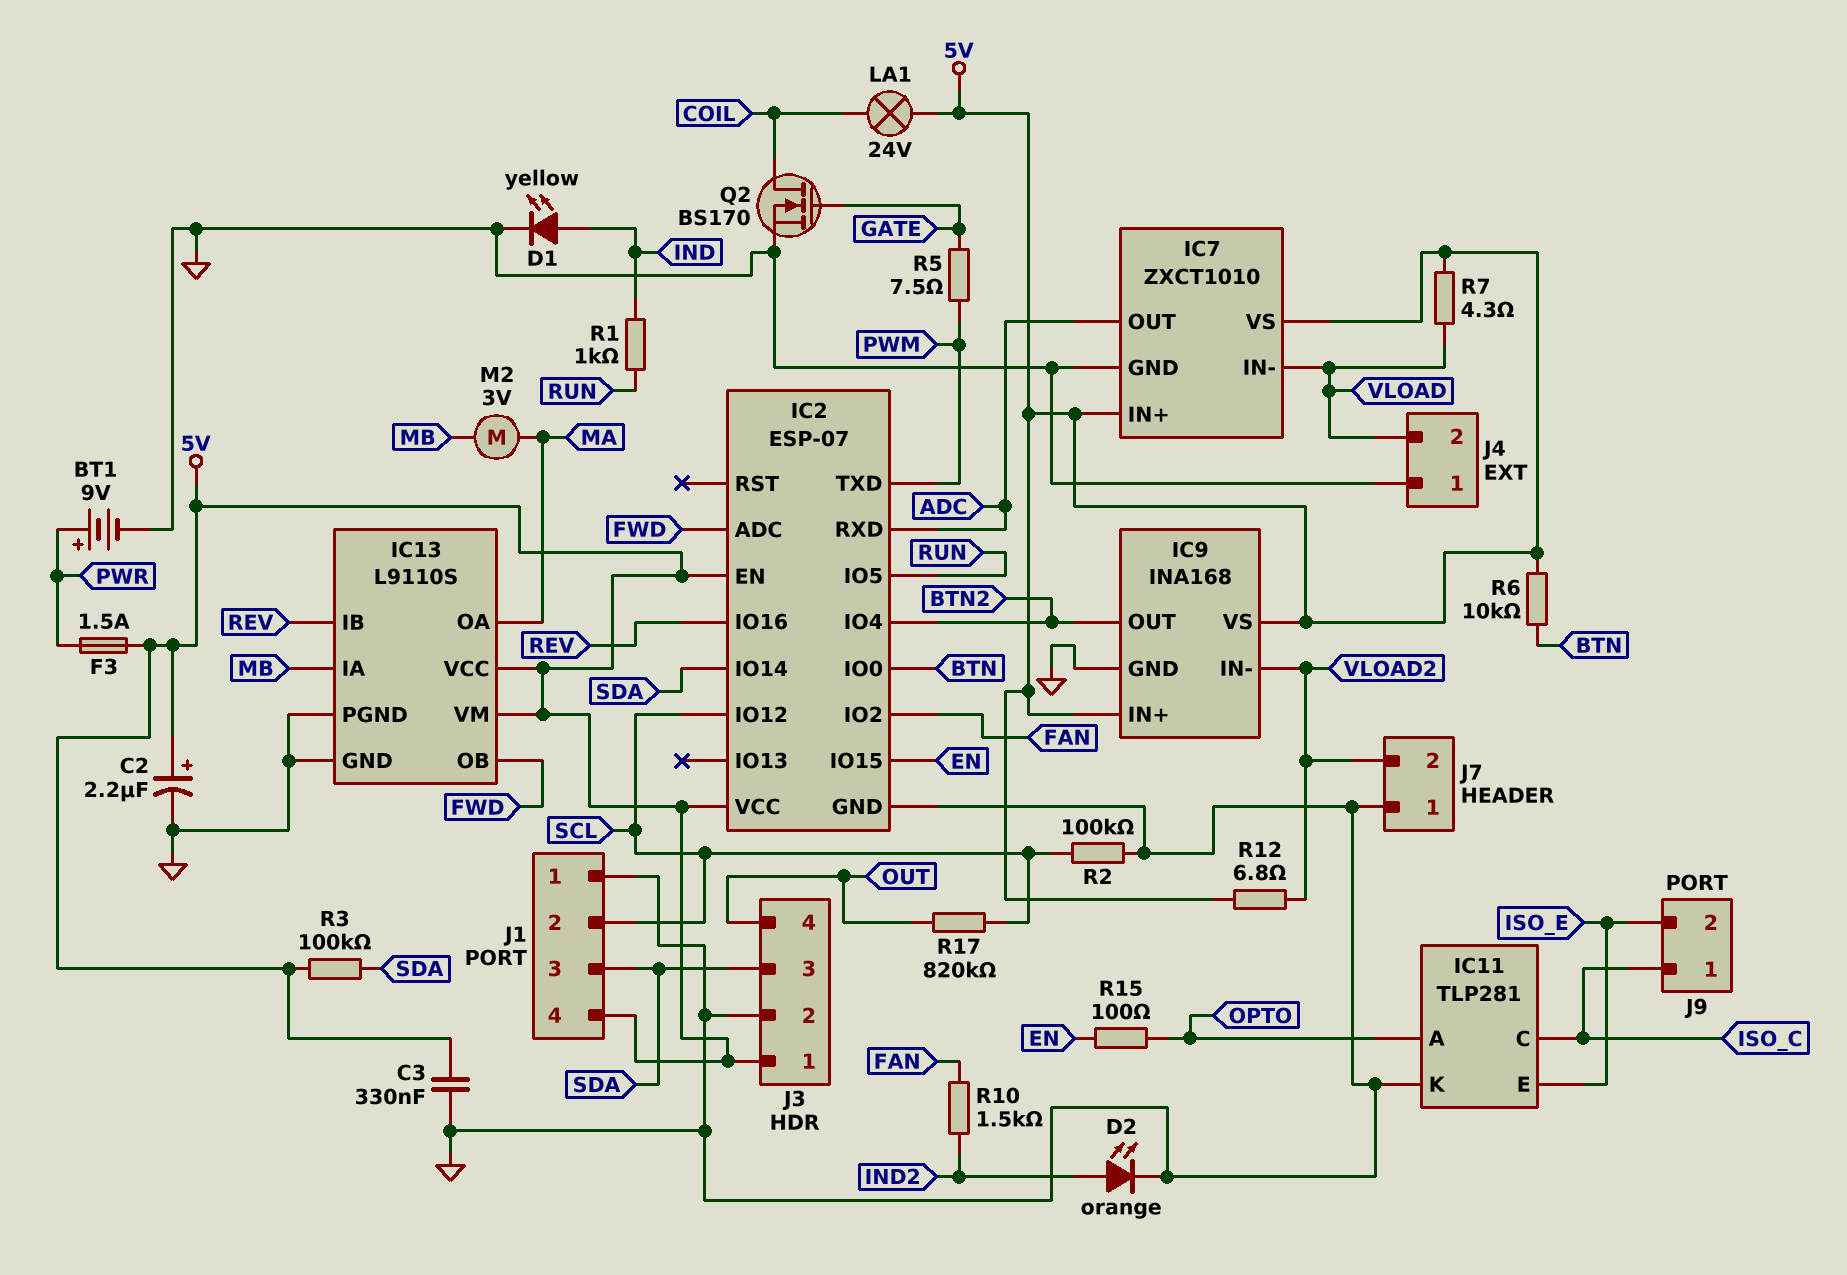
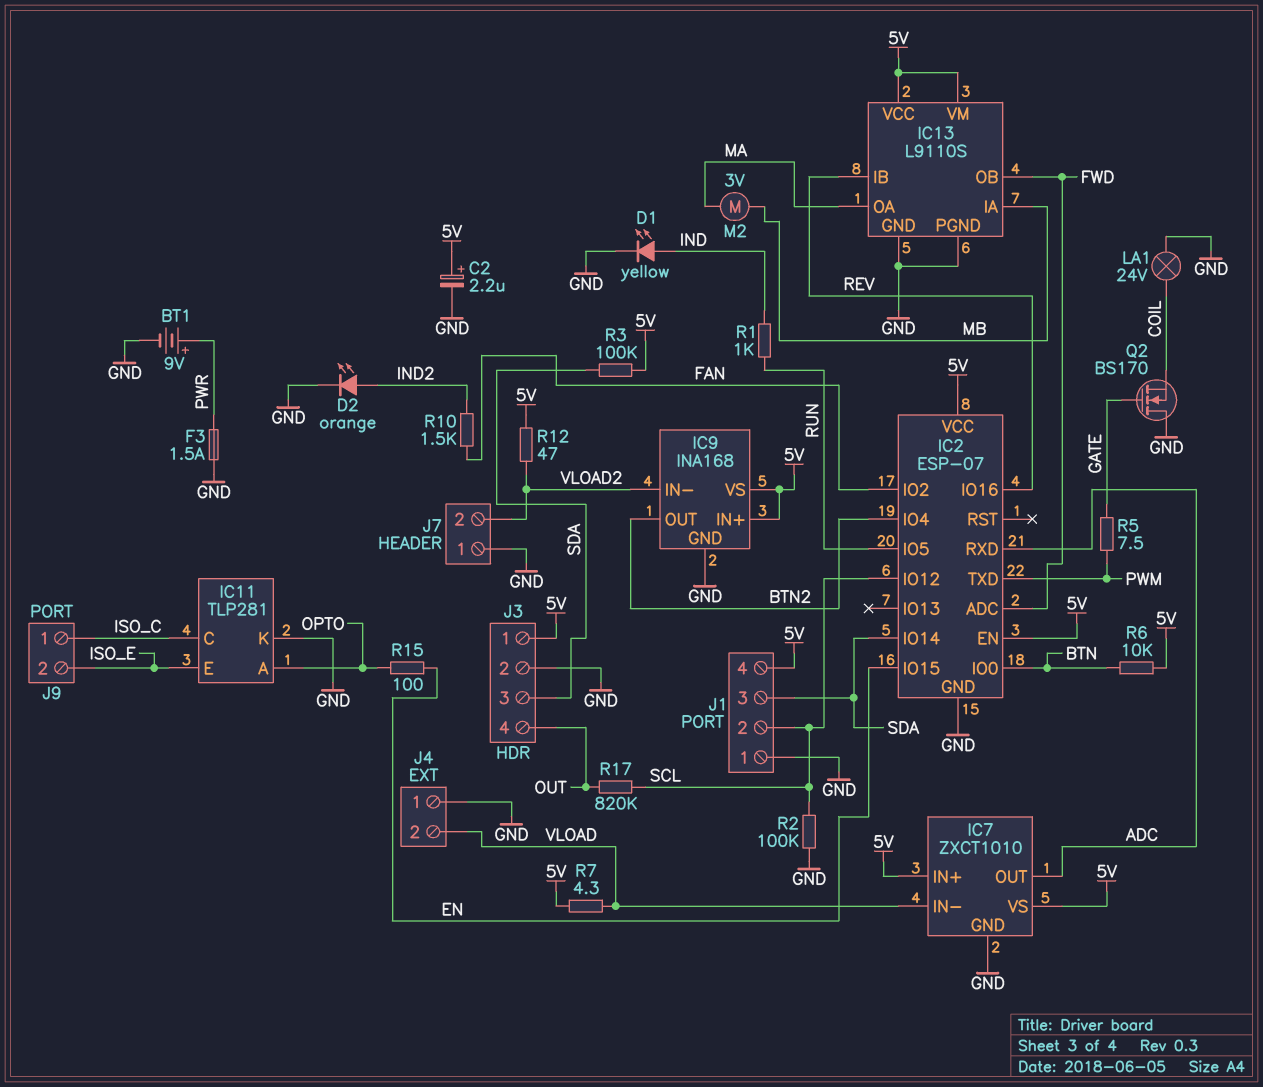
C3: 330nF (5V, GND) -> none
F3: 1.5A (5V, PWR) -> 1.5A (GND, PWR)
LA1: lamp 24V (5V, COIL) -> lamp 24V (COIL, GND)
Q2: NMOS BS170 (G GATE, D COIL, S GND) -> NMOS BS170 (G GATE, D GND, S COIL)
R12: 6.8 (5V, VLOAD2) -> 47 (5V, VLOAD2)

